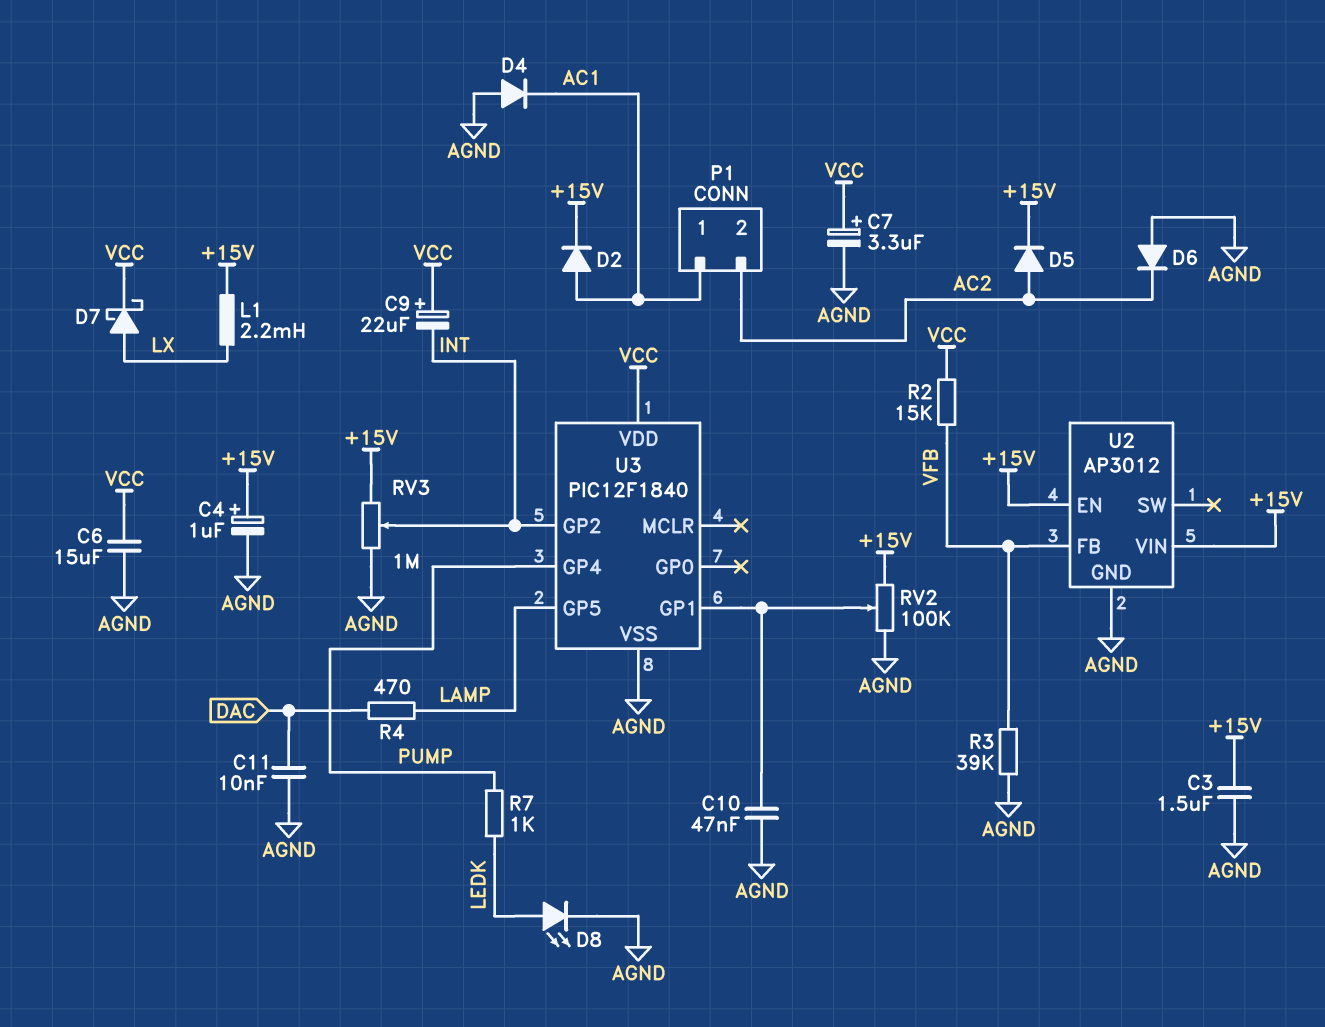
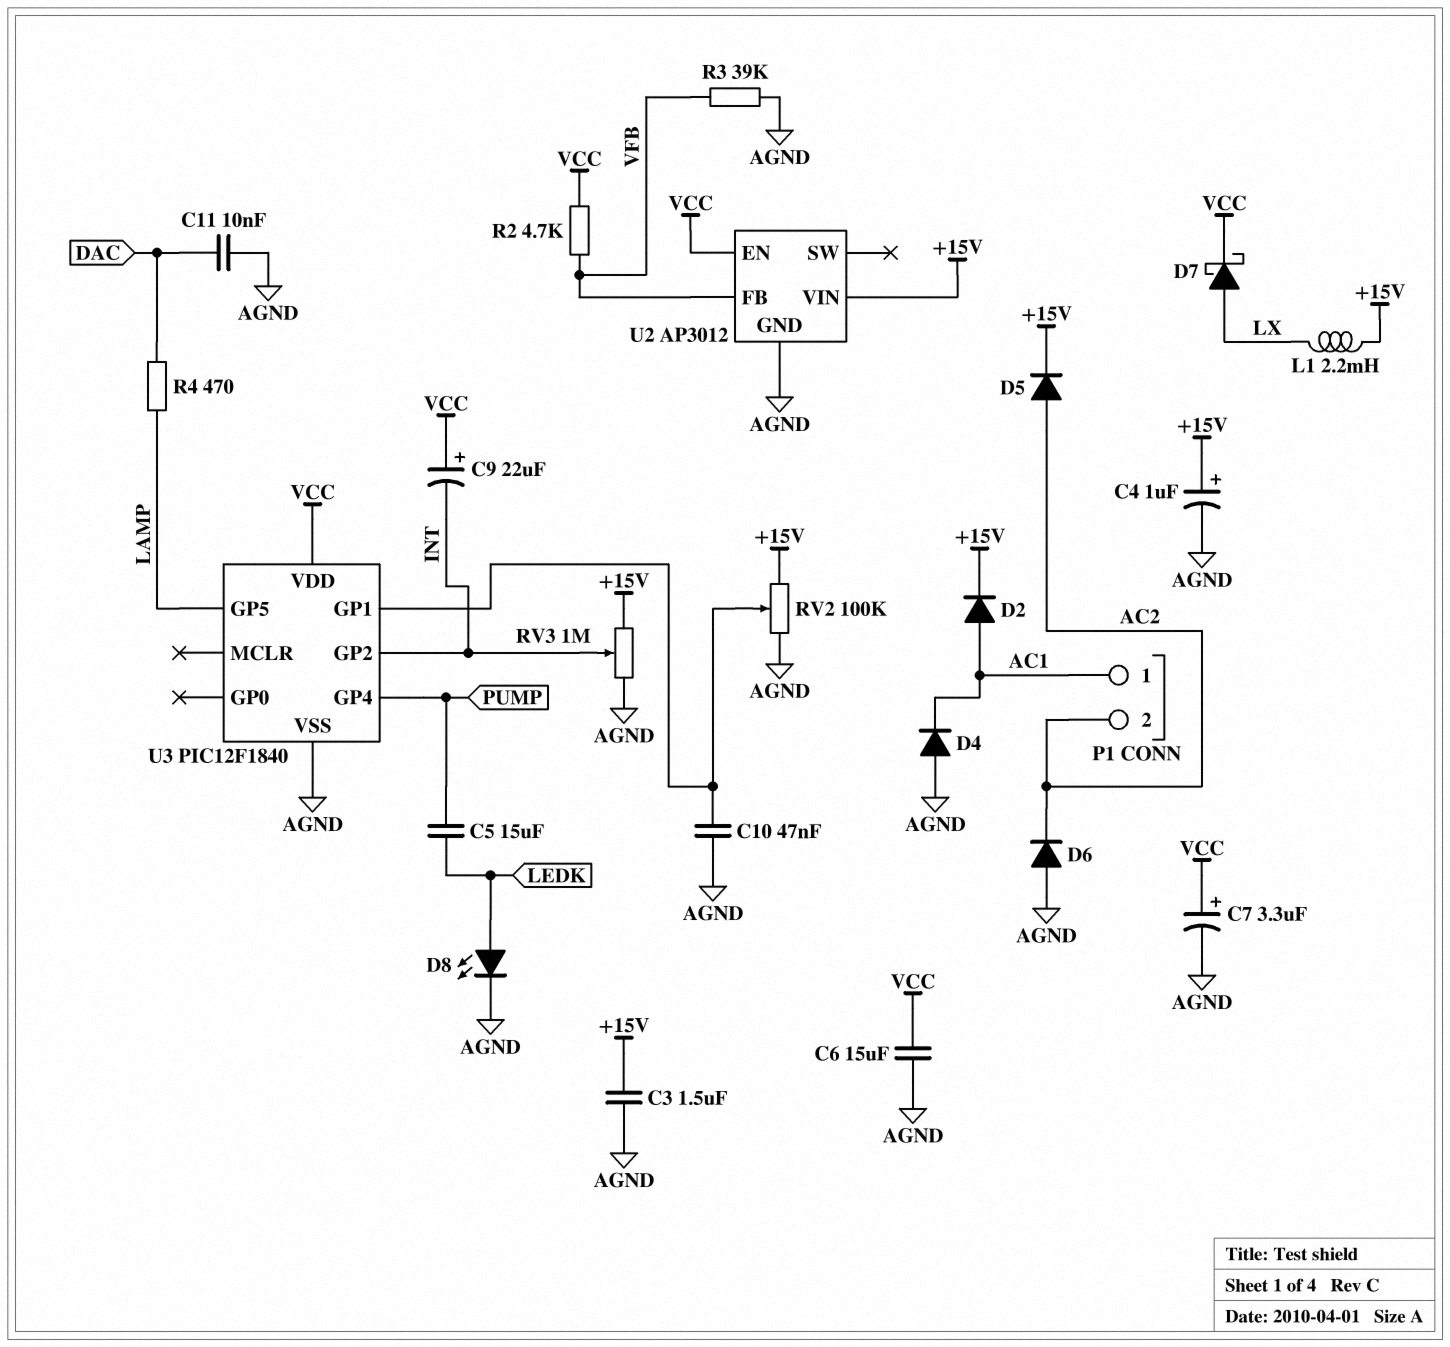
C5: none -> 15uF (LEDK, PUMP)
R2: 15k (VCC, VFB) -> 4.7k (VCC, VFB)
R7: 1k (LEDK, PUMP) -> none
U2 pin EN: +15V -> VCC

